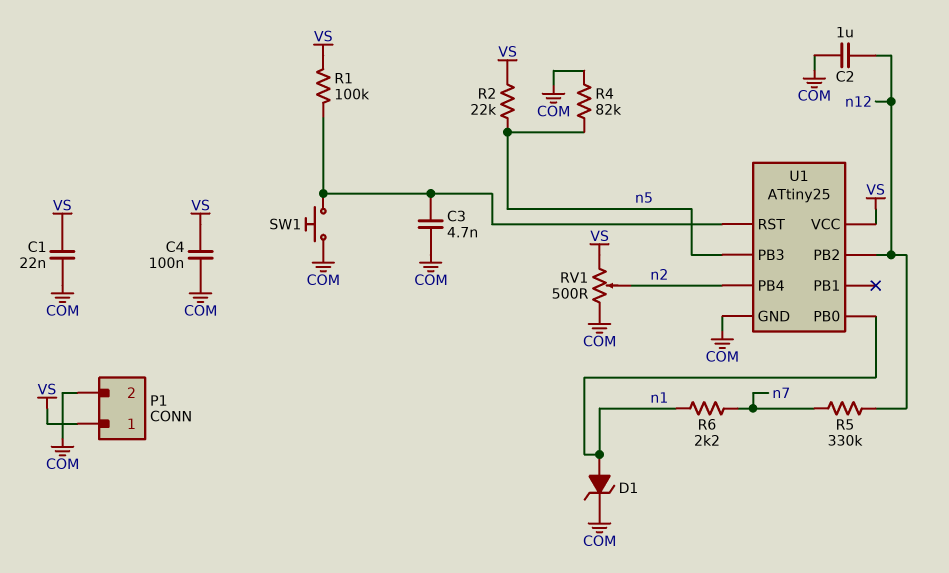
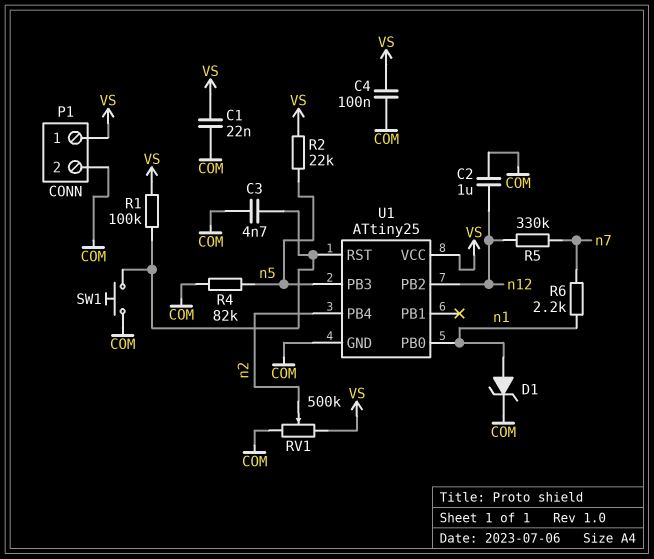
RV1: 500 (COM, VS, wiper n2) -> 500k (COM, VS, wiper n2)

